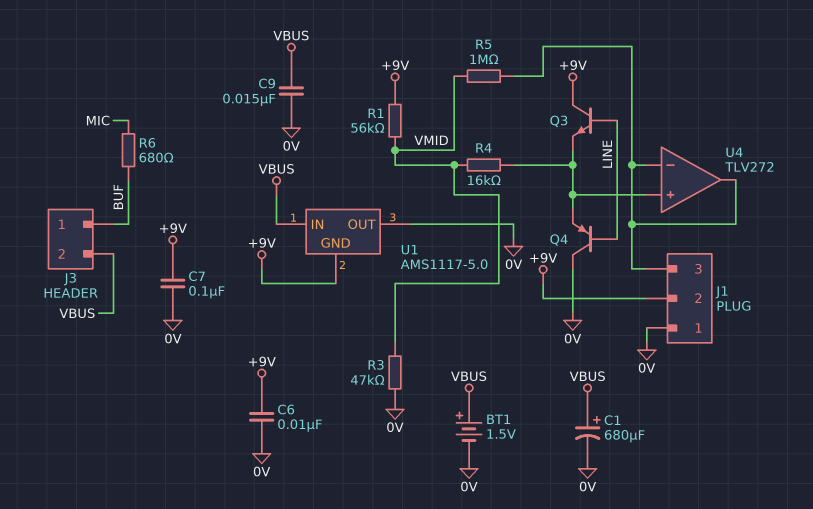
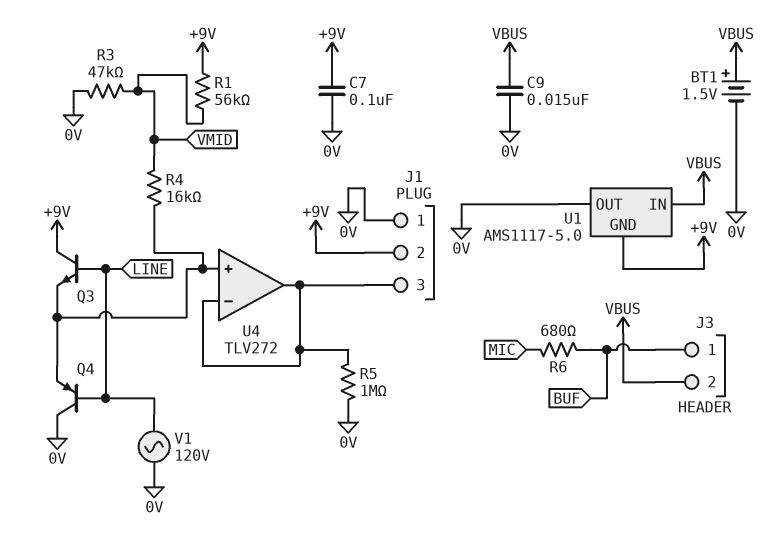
C1: 680uF (plus VBUS, minus 0V) -> none
C6: 10nF (+9V, 0V) -> none
R5: 1M (J1/3, VMID) -> 1M (0V, J1/3)
V1: none -> AC 120V (0V, LINE)

